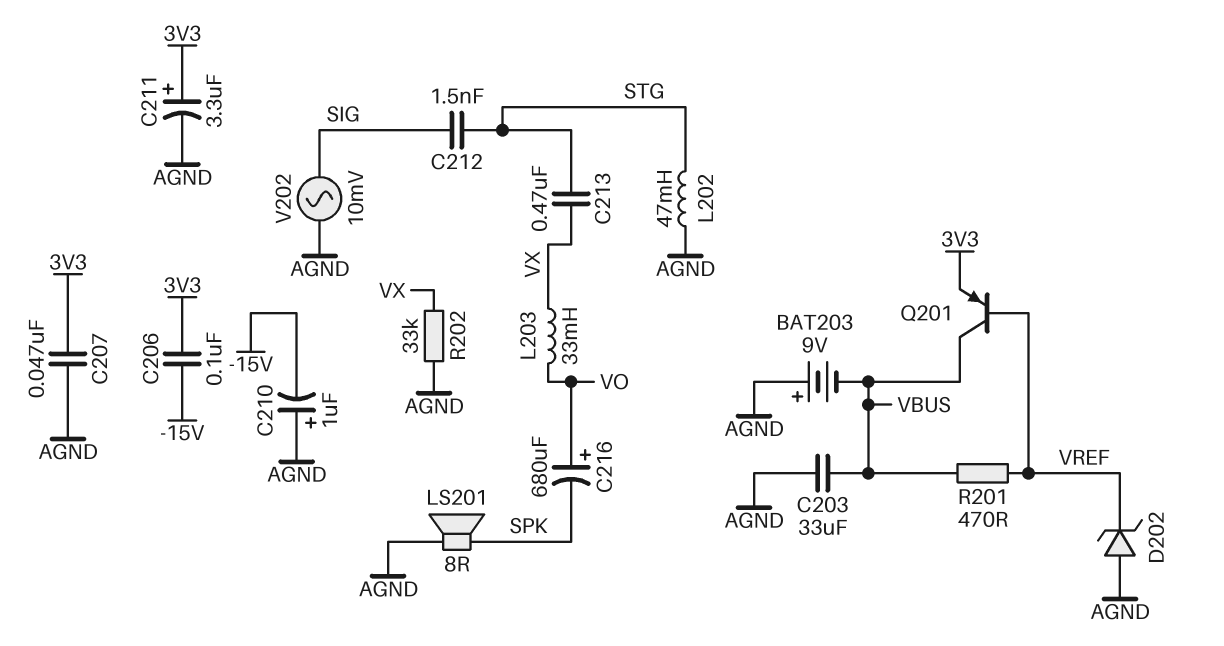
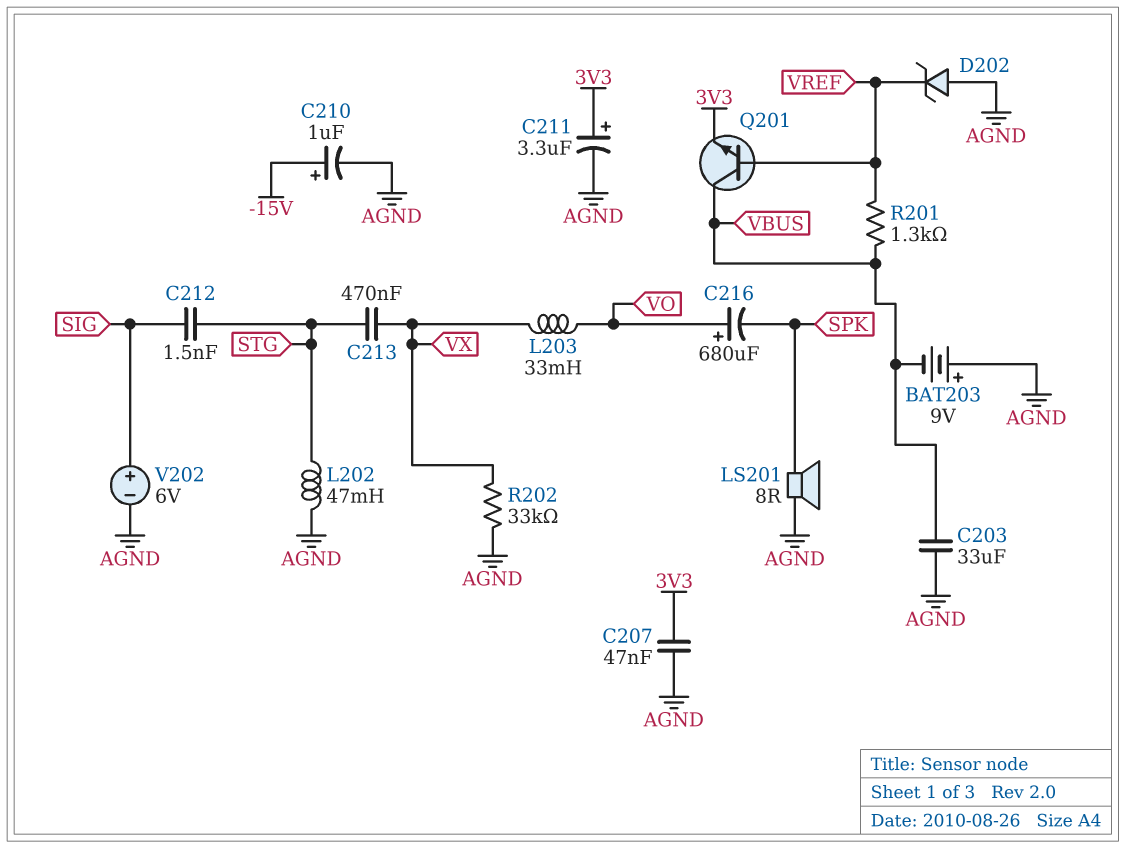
C206: 100nF (-15V, 3V3) -> none
C210: 1uF (plus AGND, minus -15V) -> 1uF (plus -15V, minus AGND)
Q201: PNP (B VREF, C VBUS, E 3V3) -> NPN (B VREF, C VBUS, E 3V3)
R201: 470 (VBUS, VREF) -> 1.3k (VBUS, VREF)
V202: AC 10mV (AGND, SIG) -> 6V (plus SIG, minus AGND)

